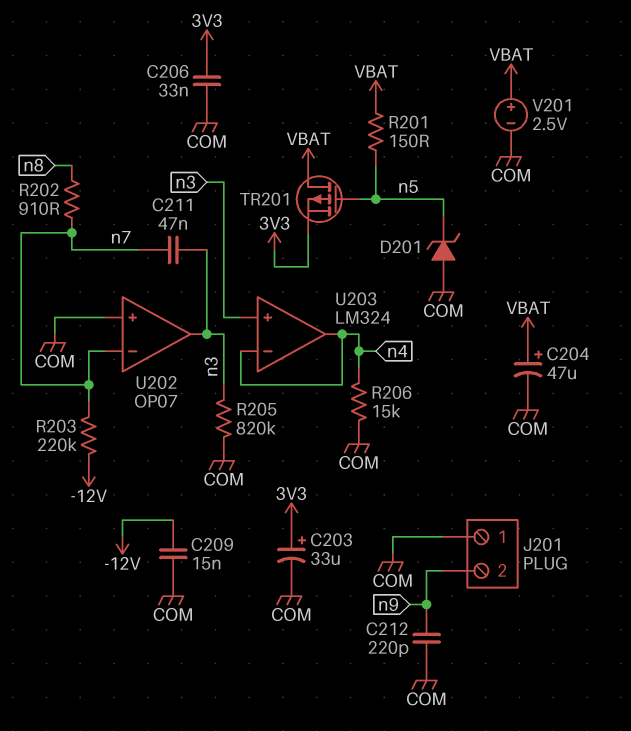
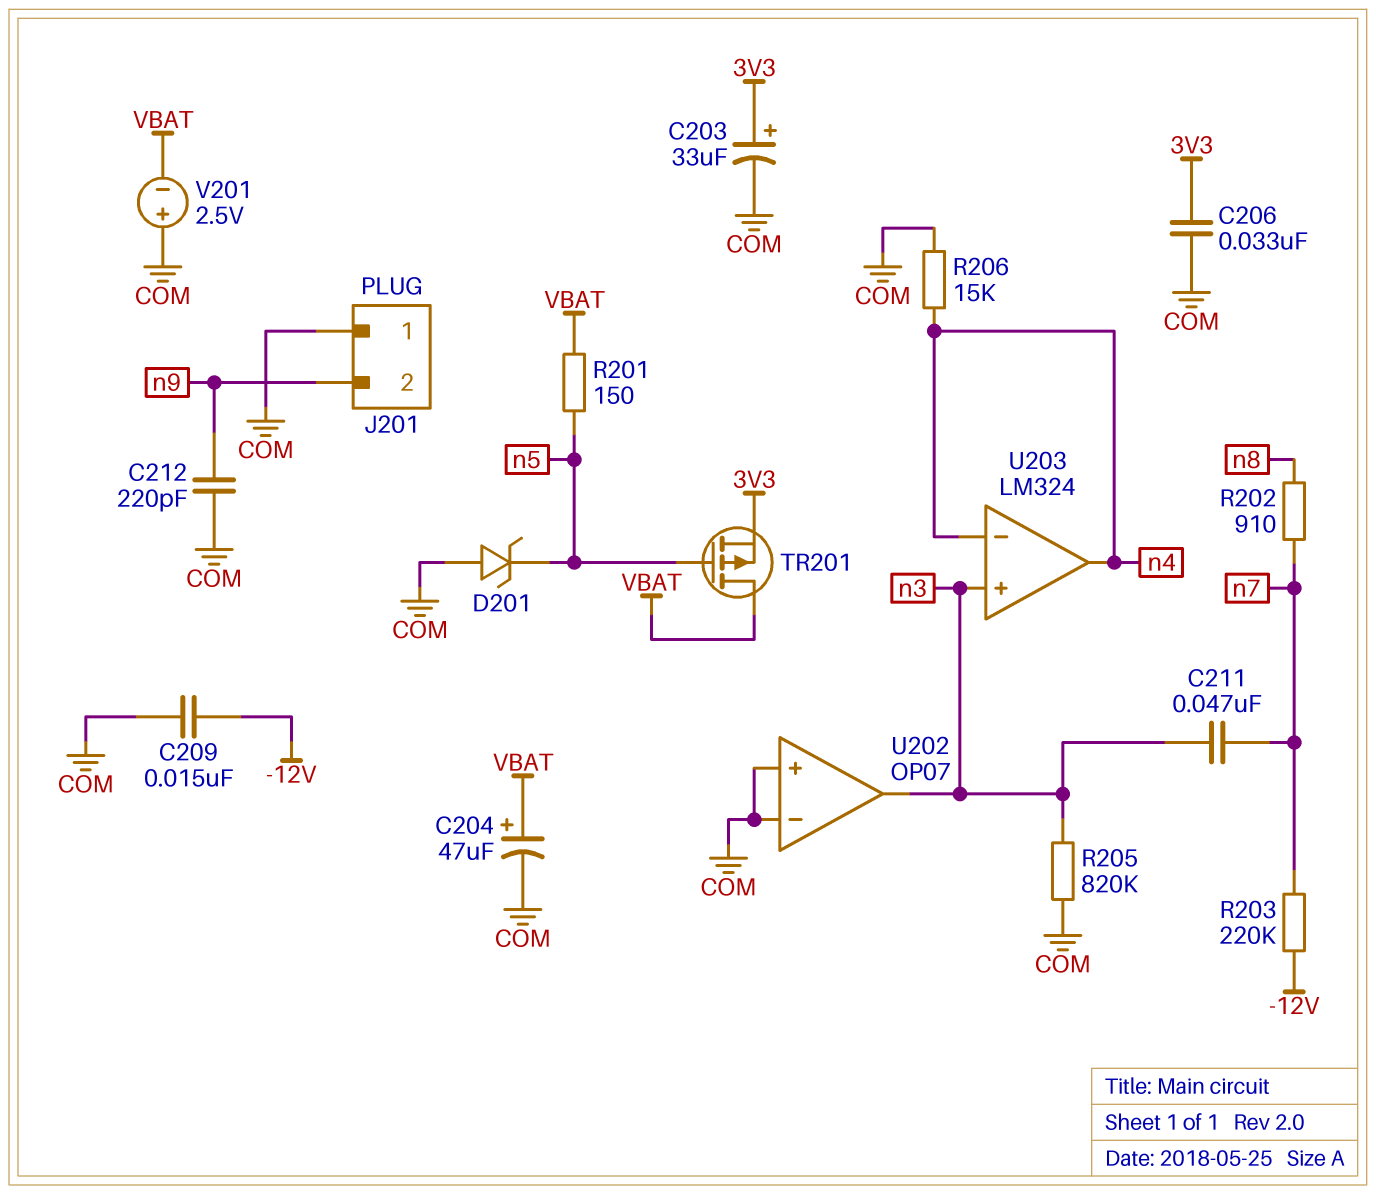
U202 pin in-: n7 -> COM
V201: 2.5V (plus VBAT, minus COM) -> 2.5V (plus COM, minus VBAT)

